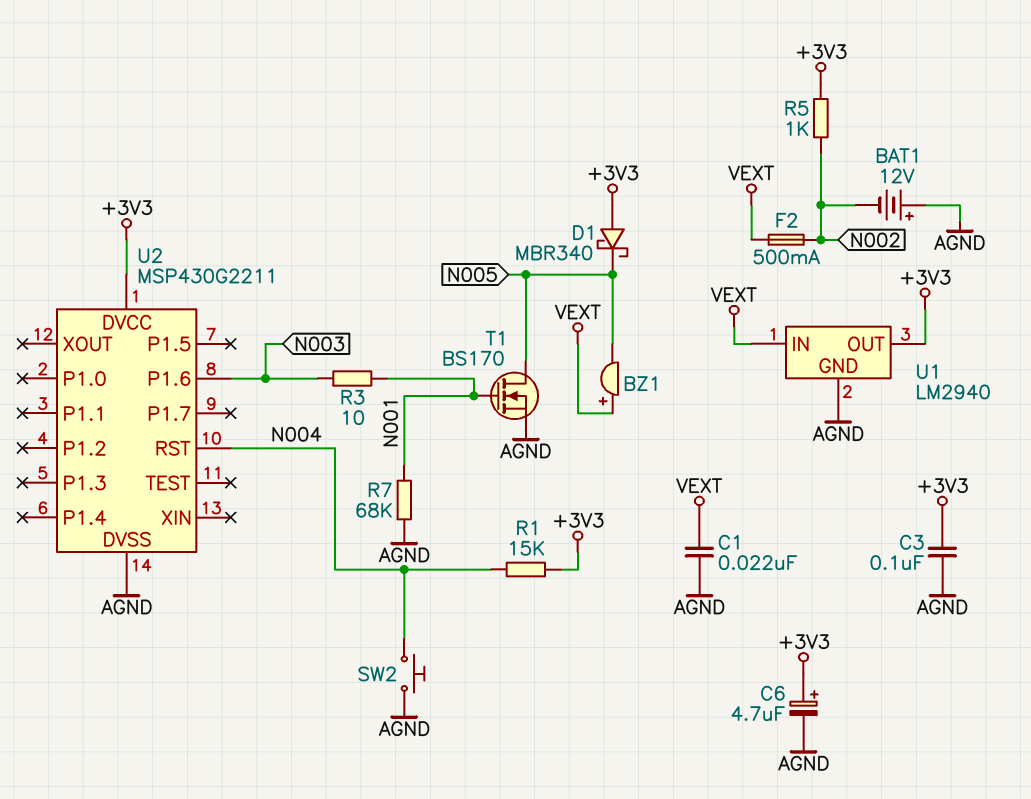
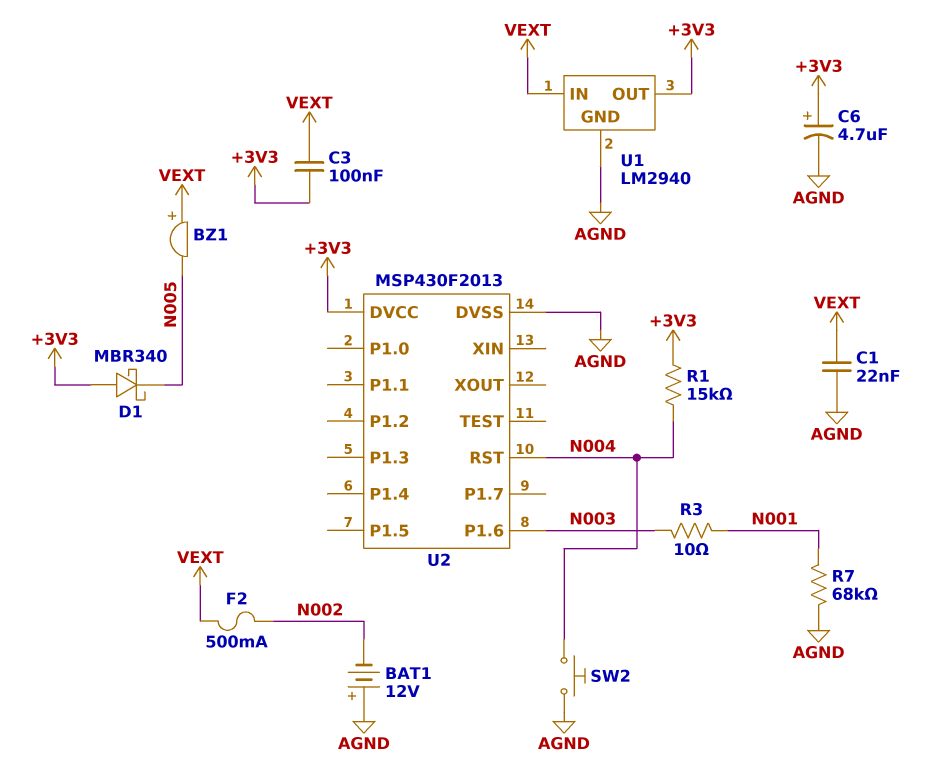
C3: 100nF (+3V3, AGND) -> 100nF (+3V3, VEXT)
R5: 1k (+3V3, N002) -> none
T1: NMOS BS170 (G N001, D N005, S AGND) -> none
U2: MSP430G2211 -> MSP430F2013

